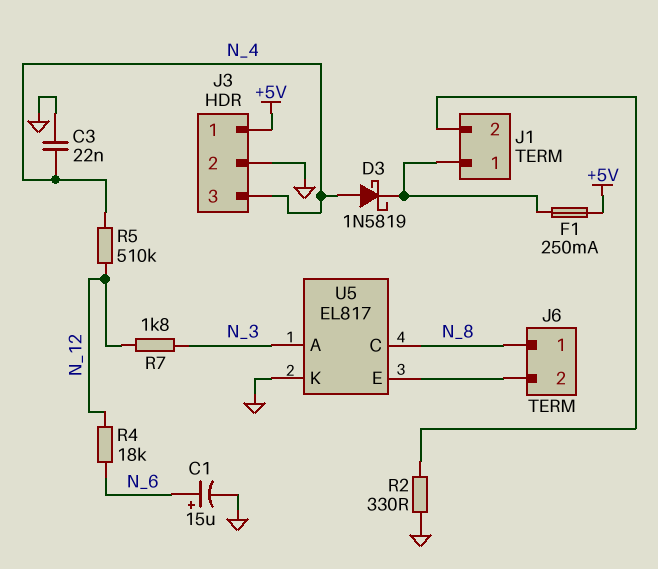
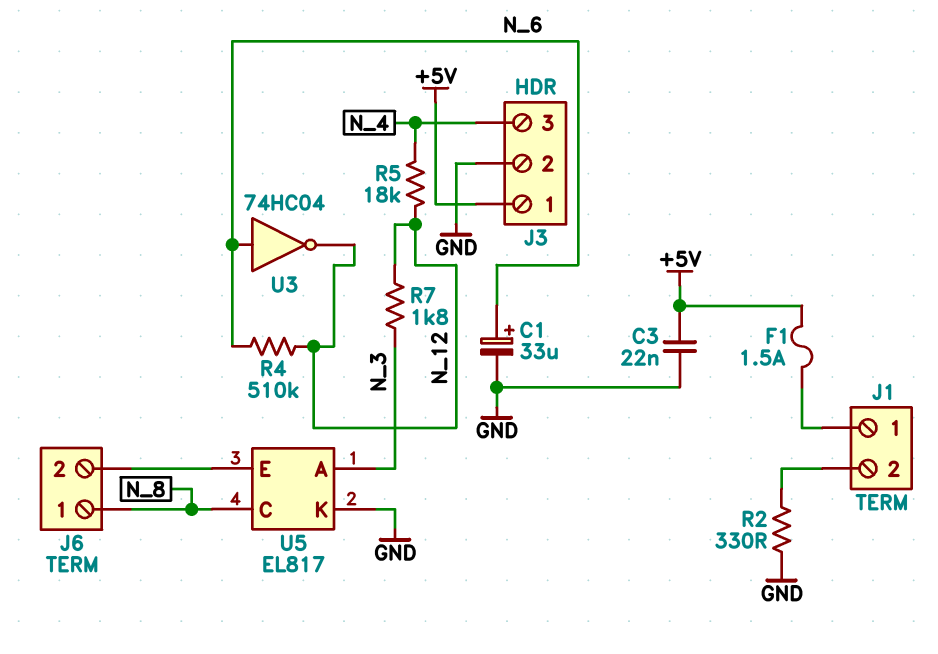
C1: 15uF (plus N_6, minus GND) -> 33uF (plus N_6, minus GND)
C3: 22nF (GND, N_4) -> 22nF (+5V, GND)
D3: schottky 1N5819 (A N_4, K J1/1) -> none
F1: 250mA (+5V, J1/1) -> 1.5A (+5V, J1/1)
R4: 18k (N_6, N_12) -> 510k (N_6, N_12)
R5: 510k (N_4, N_12) -> 18k (N_4, N_12)
U3: none -> NOT 74HC04 (in N_6, out N_12)

